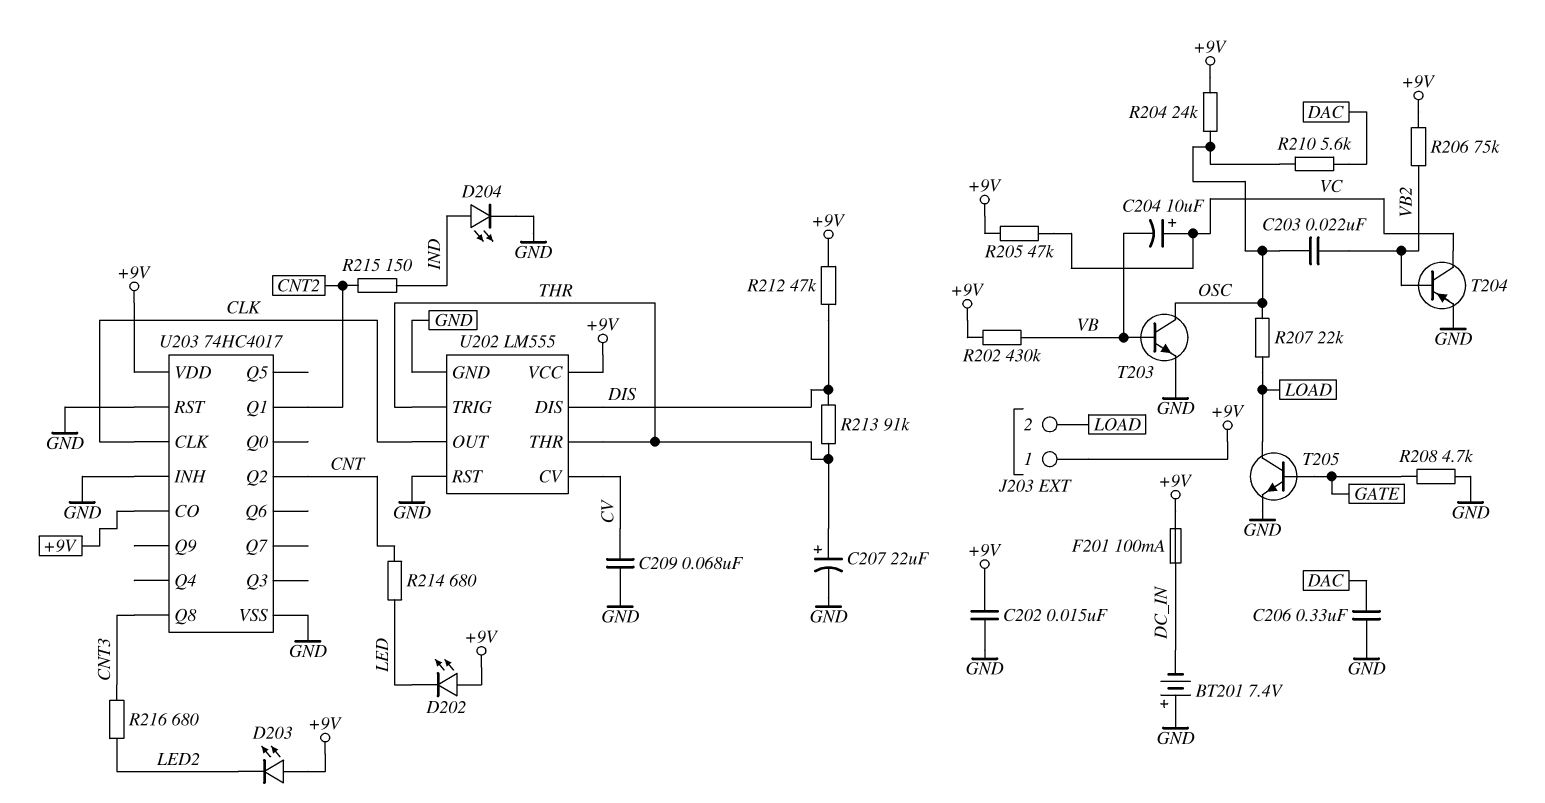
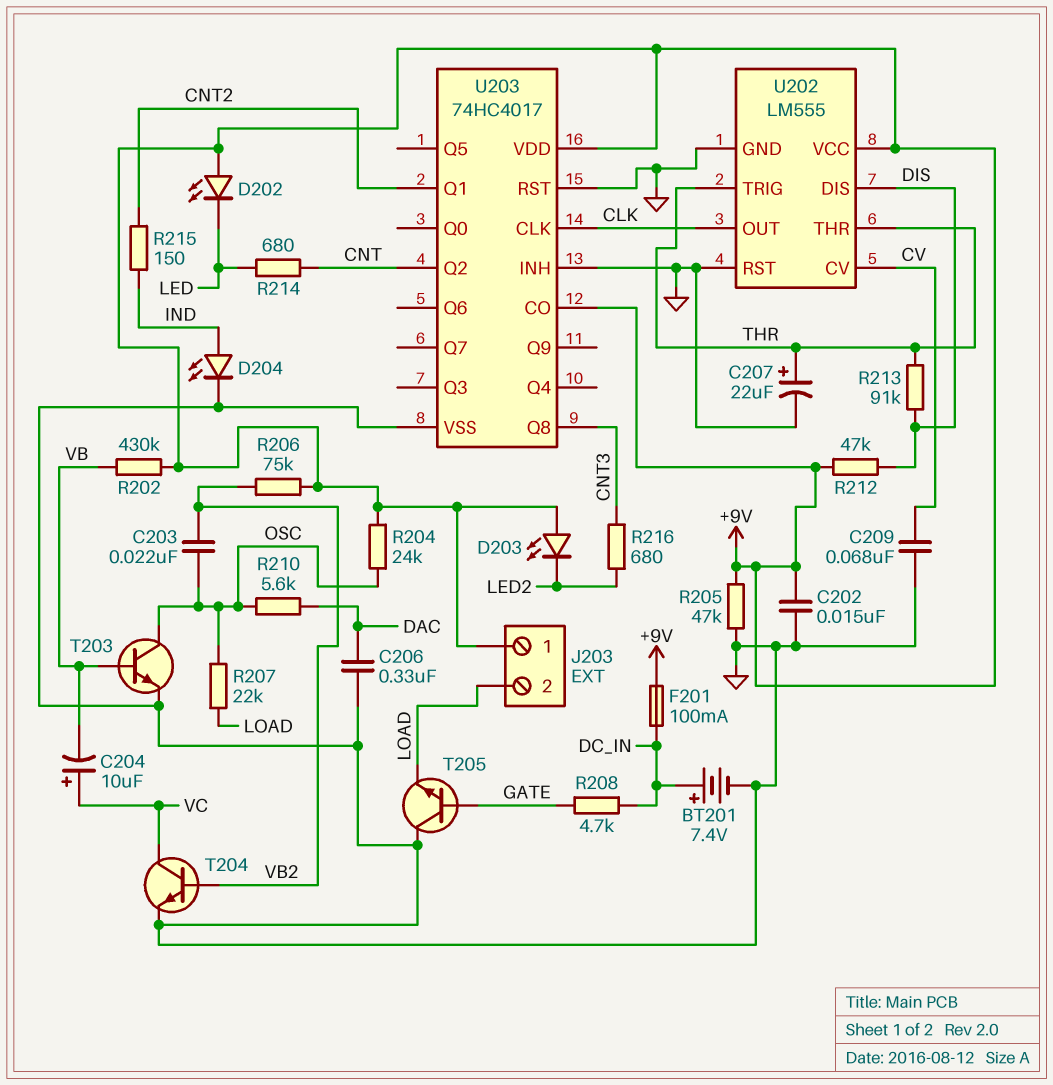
BT201: 7.4V (plus GND, minus DC_IN) -> 7.4V (plus DC_IN, minus GND)
R205: 47k (+9V, VC) -> 47k (+9V, GND)
R208: 4.7k (GATE, GND) -> 4.7k (DC_IN, GATE)
T204: PNP (B VB2, C VC, E GND) -> NPN (B VB2, C VC, E GND)
T205: NPN (B GATE, C LOAD, E GND) -> NPN (B GATE, C GND, E LOAD)

